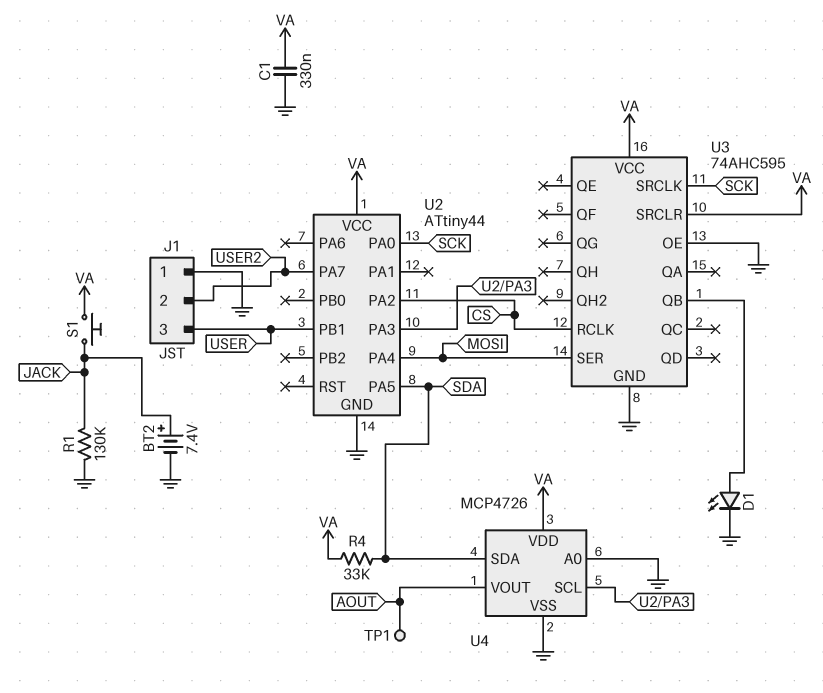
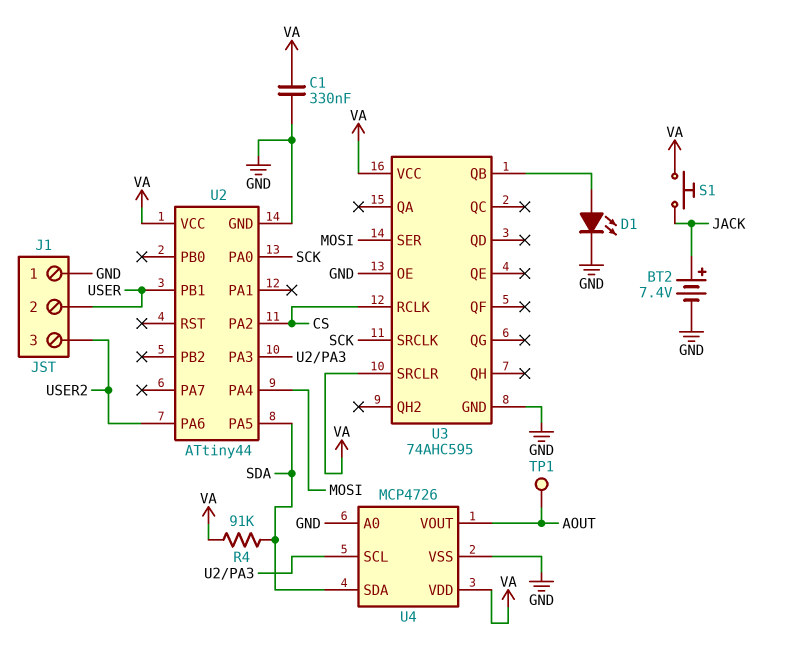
J1 pin 2: USER2 -> USER
J1 pin 3: USER -> USER2
R1: 130k (GND, JACK) -> none
R4: 33k (SDA, VA) -> 91k (SDA, VA)
U2 pin PA6: none -> USER2
U2 pin PA7: USER2 -> none

